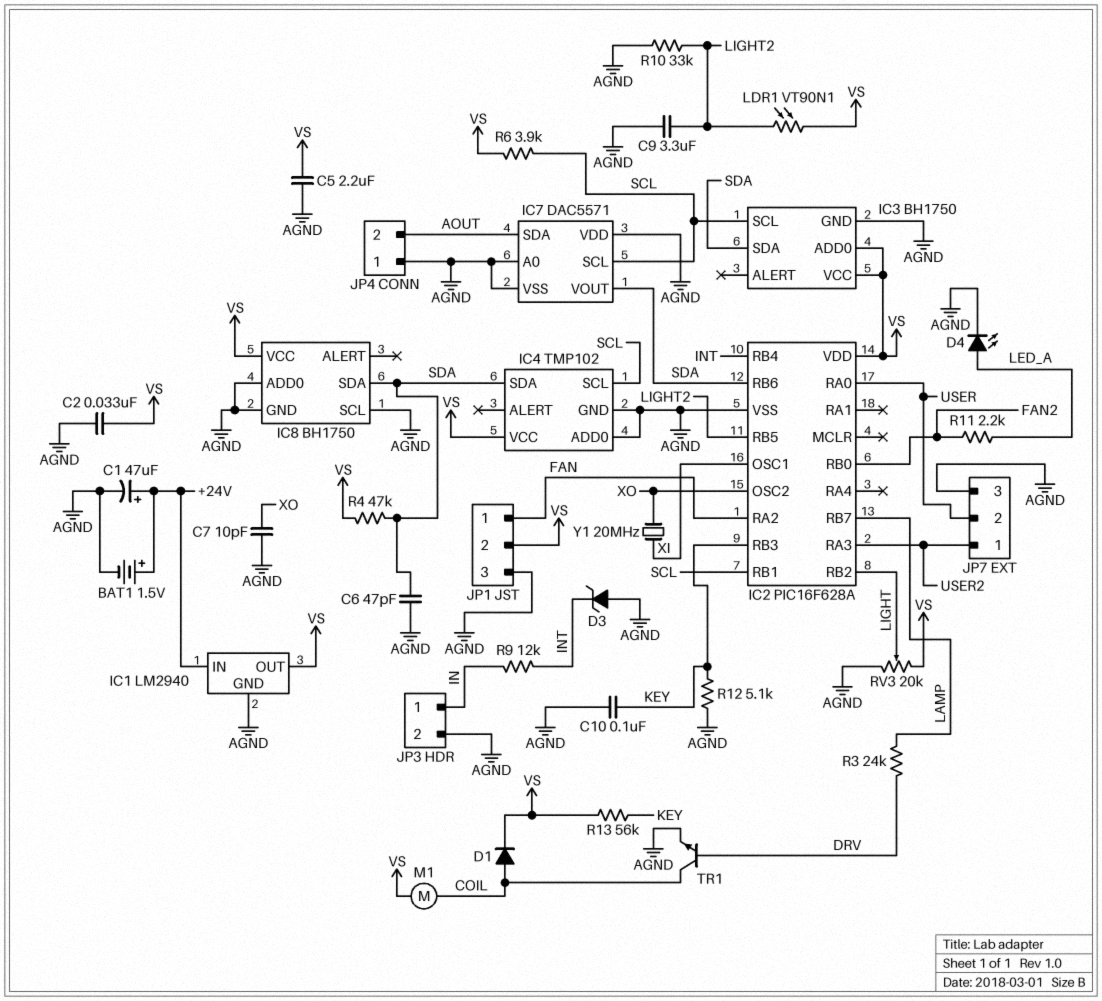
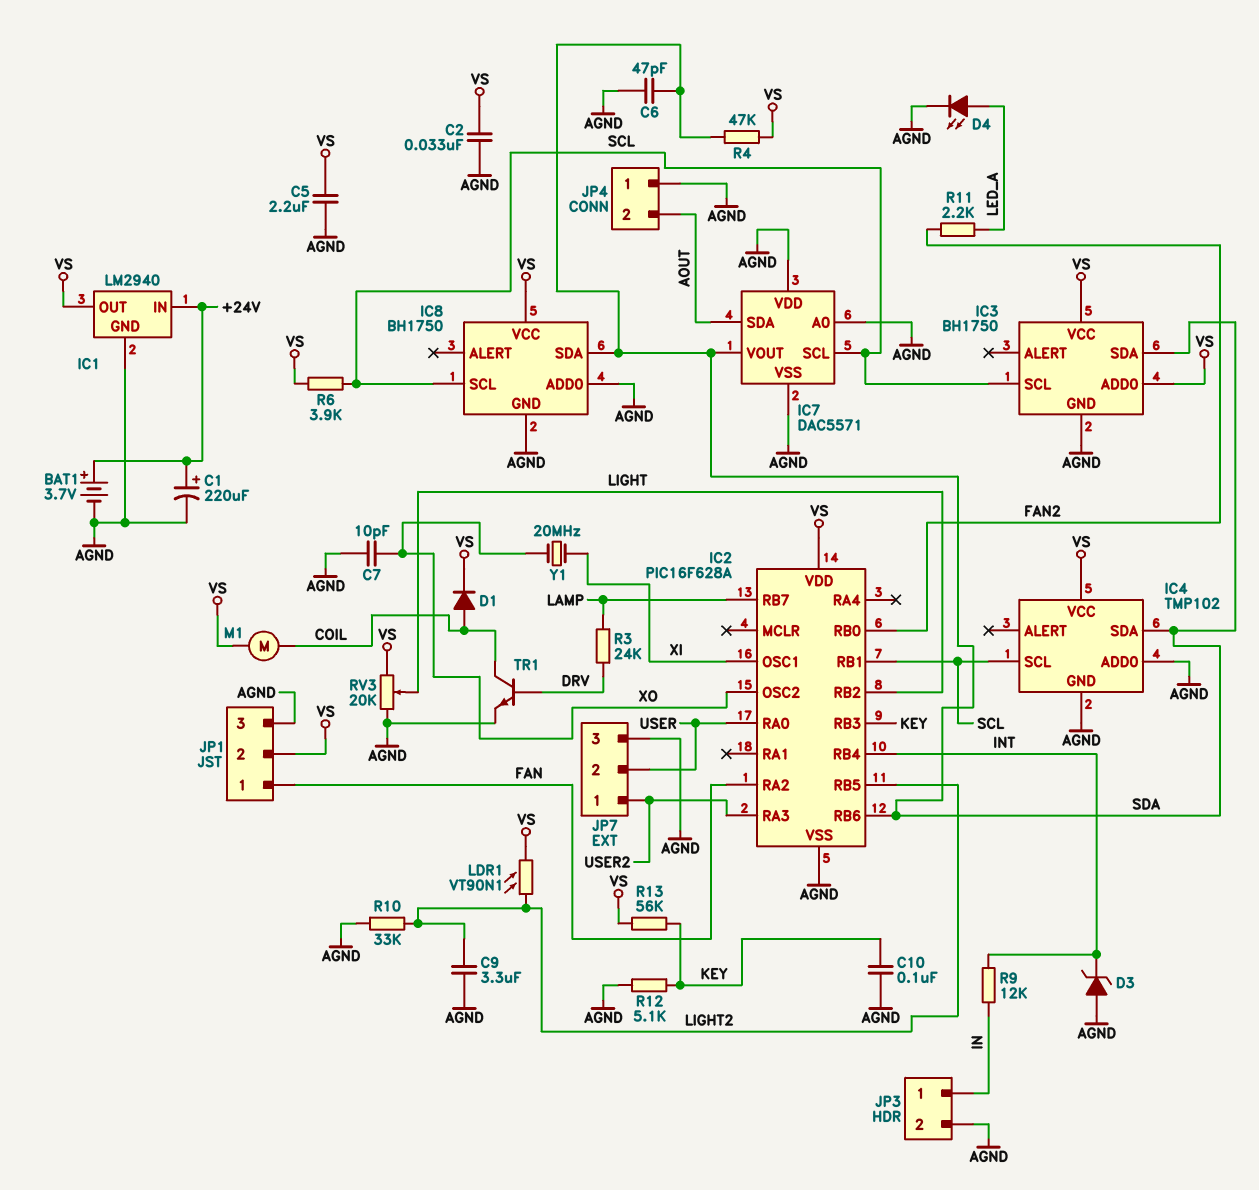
BAT1: 1.5V (plus +24V, minus AGND) -> 3.7V (plus +24V, minus AGND)
C1: 47uF (plus +24V, minus AGND) -> 220uF (plus +24V, minus AGND)
IC8 pin SCL: AGND -> SCL

